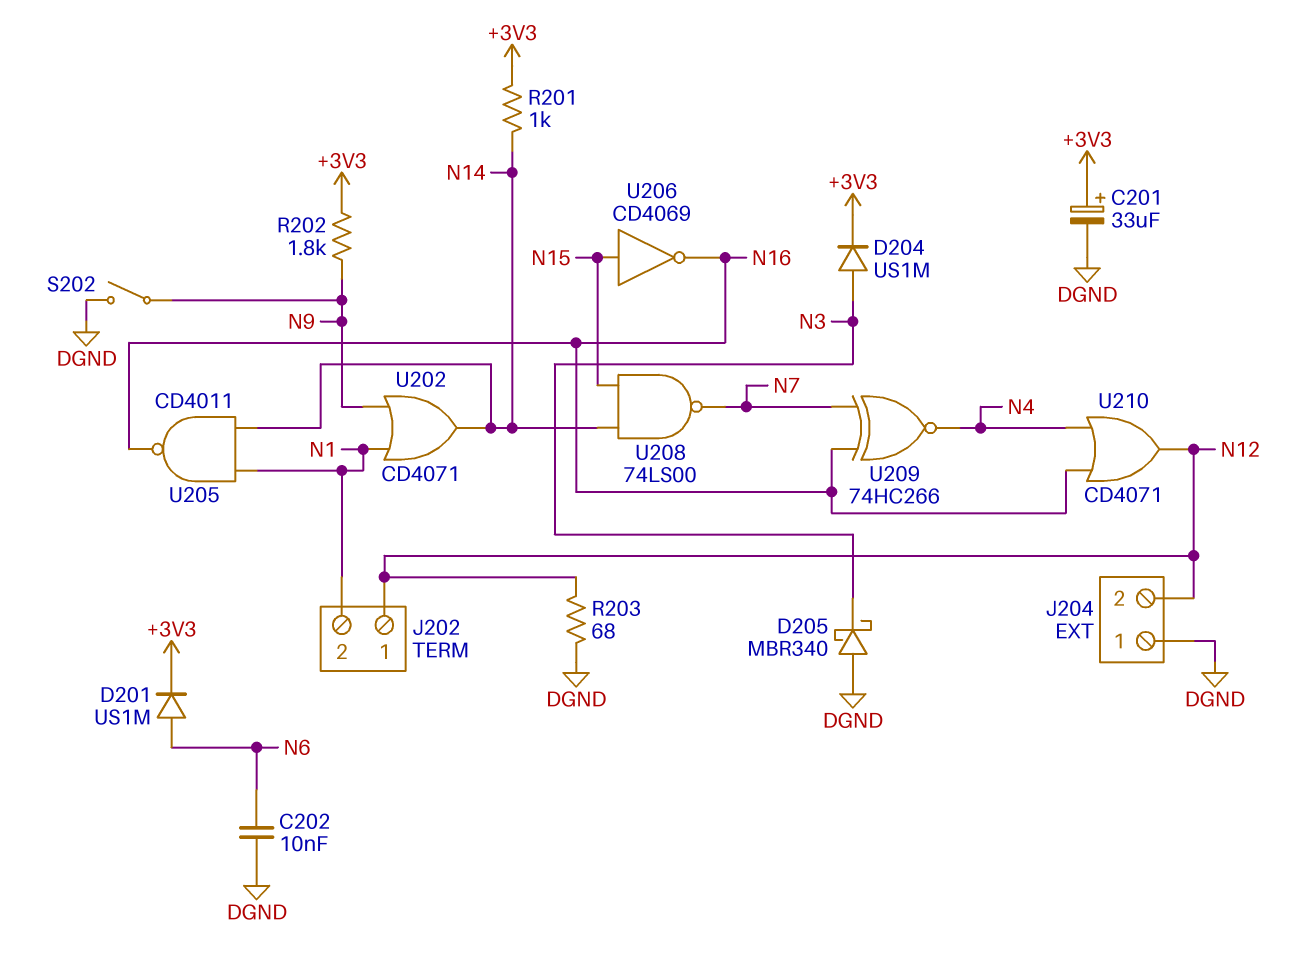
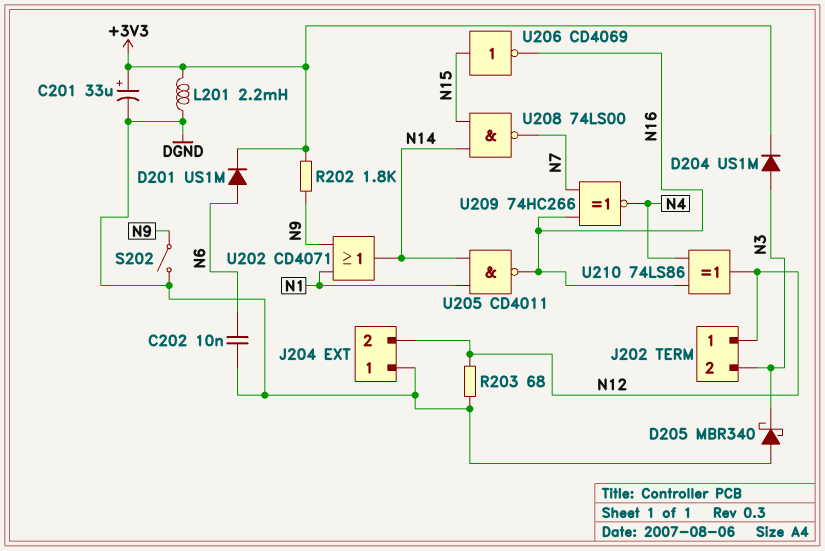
J202 pin 2: N1 -> N3
L201: none -> 2.2mH (+3V3, DGND)
R201: 1k (+3V3, N14) -> none
U210: OR CD4071 (in N4, in N16, out N12) -> XOR 74LS86 (in N4, in N16, out N12)

